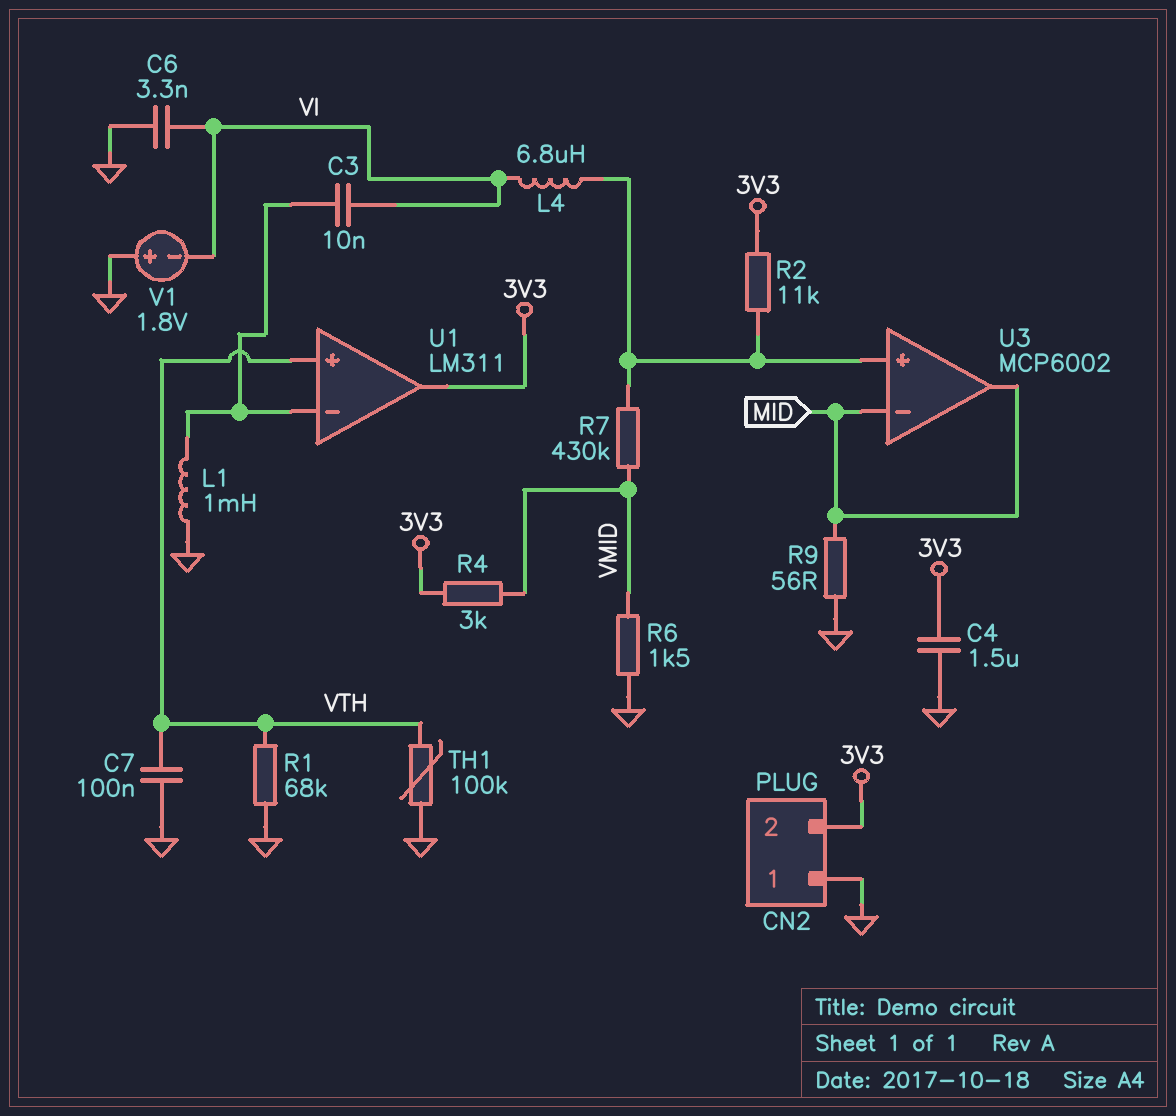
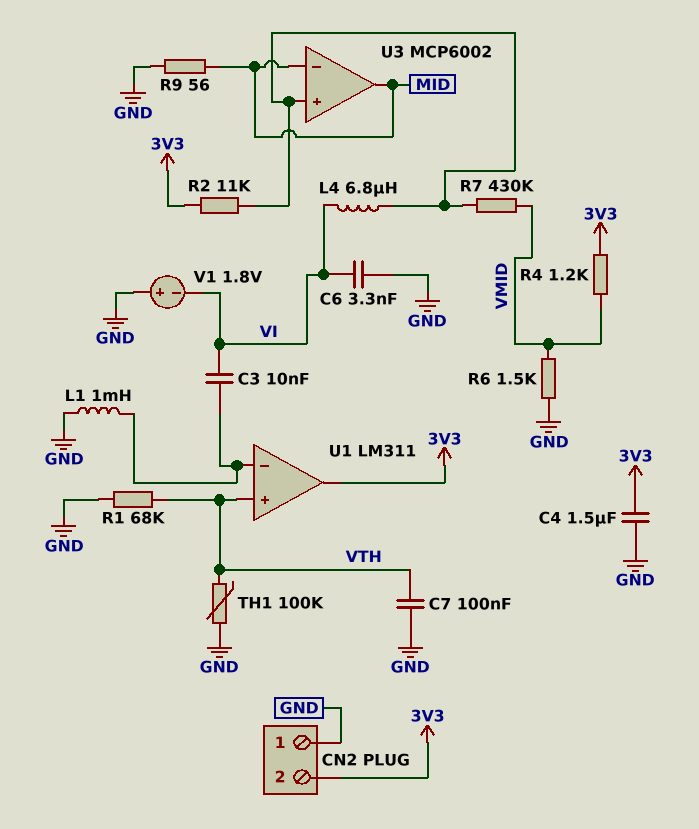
R4: 3k (3V3, VMID) -> 1.2k (3V3, VMID)

